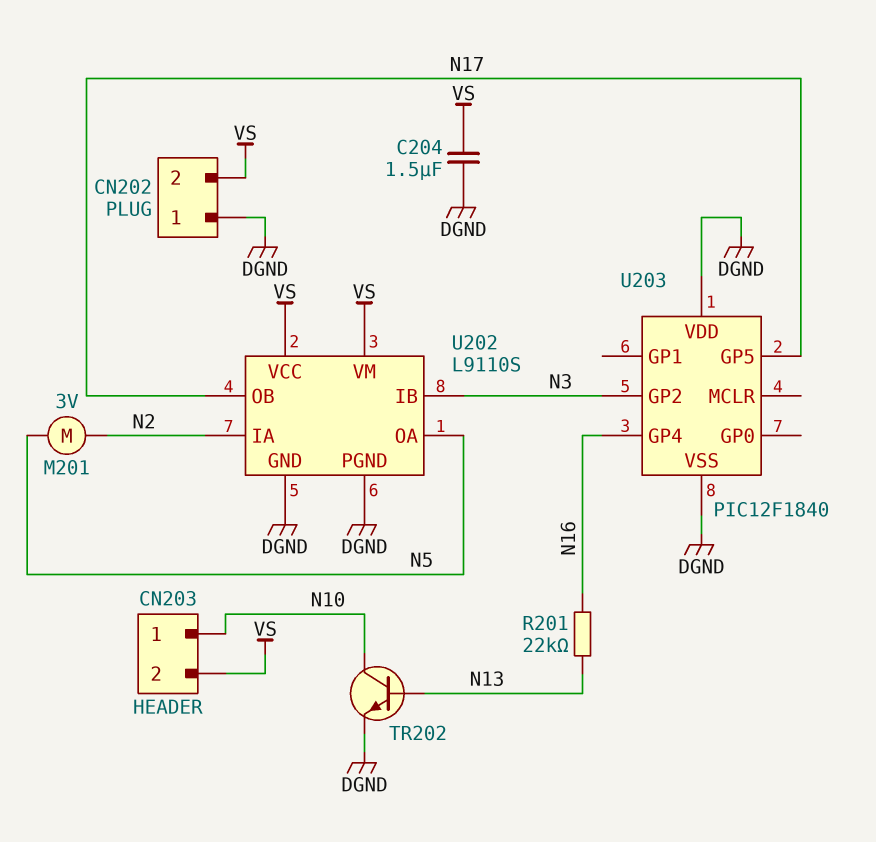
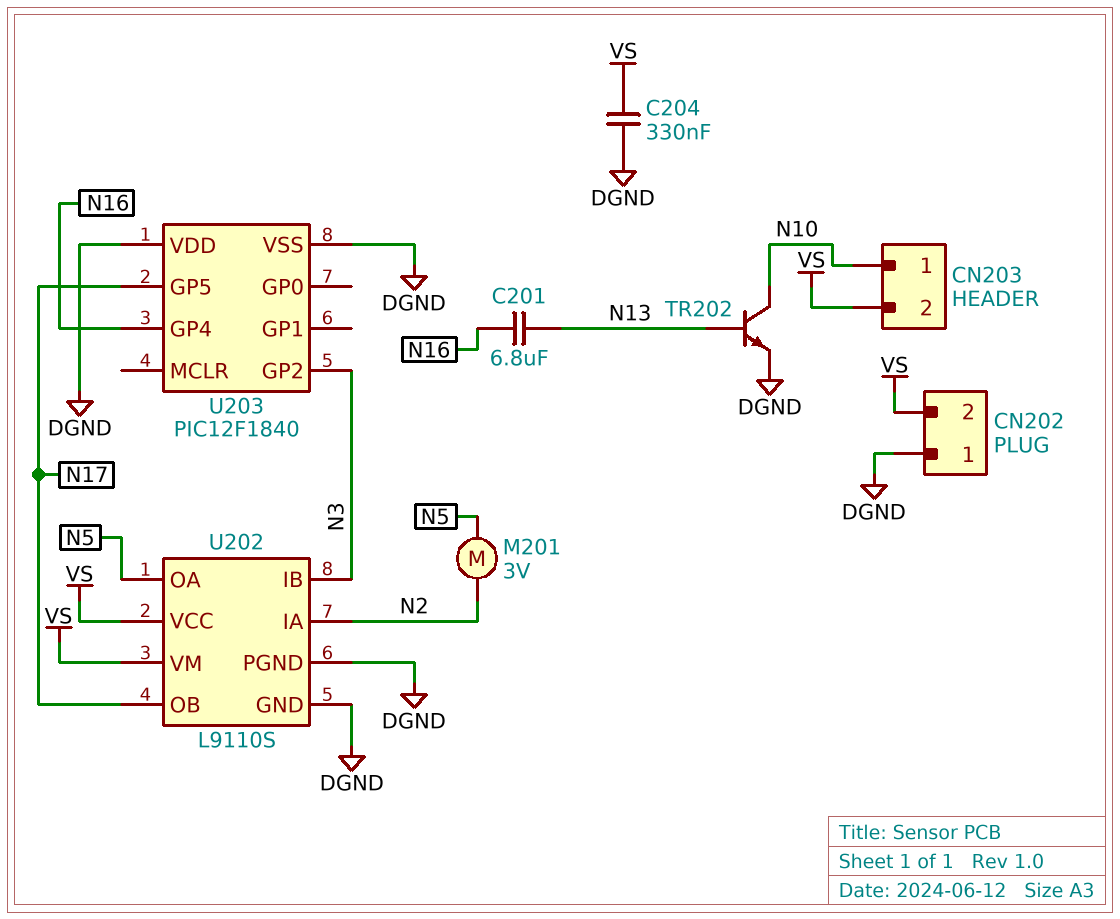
C201: none -> 6.8uF (N13, N16)
C204: 1.5uF (DGND, VS) -> 330nF (DGND, VS)
R201: 22k (N13, N16) -> none

